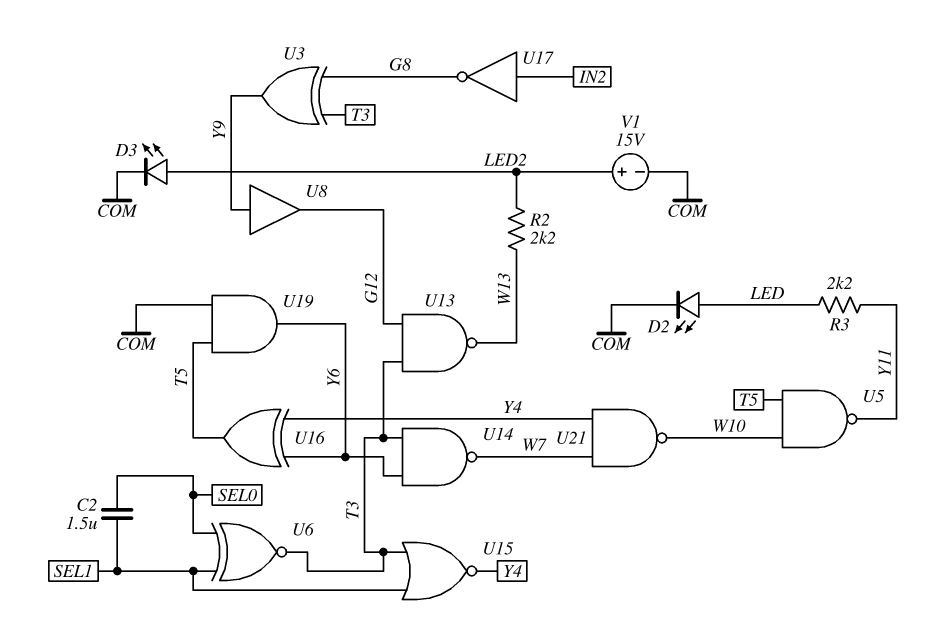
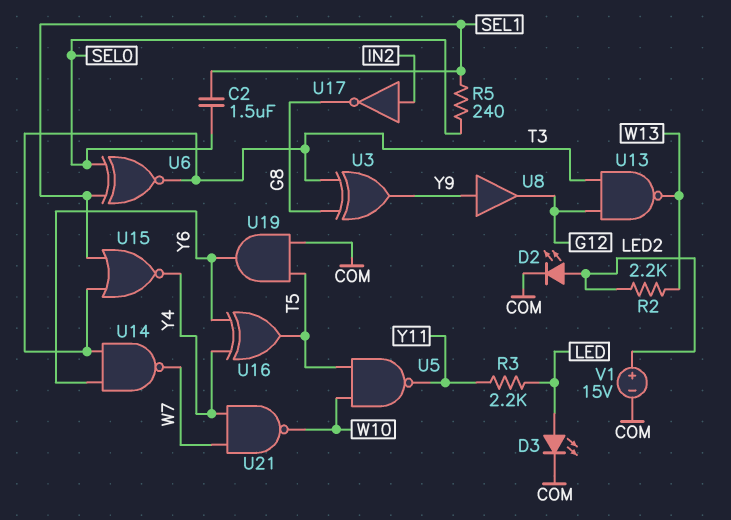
D2: LED (A LED, K COM) -> LED (A LED2, K COM)
D3: LED (A LED2, K COM) -> LED (A LED, K COM)
R5: none -> 240 (SEL0, SEL1)

